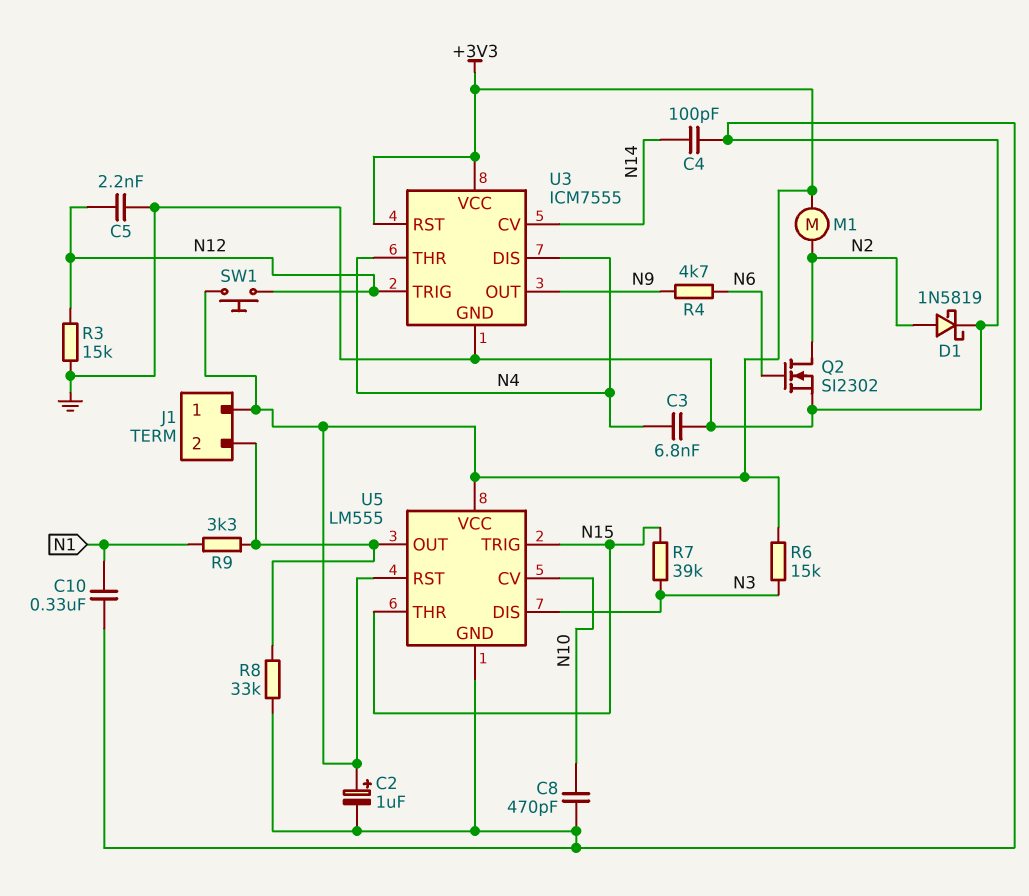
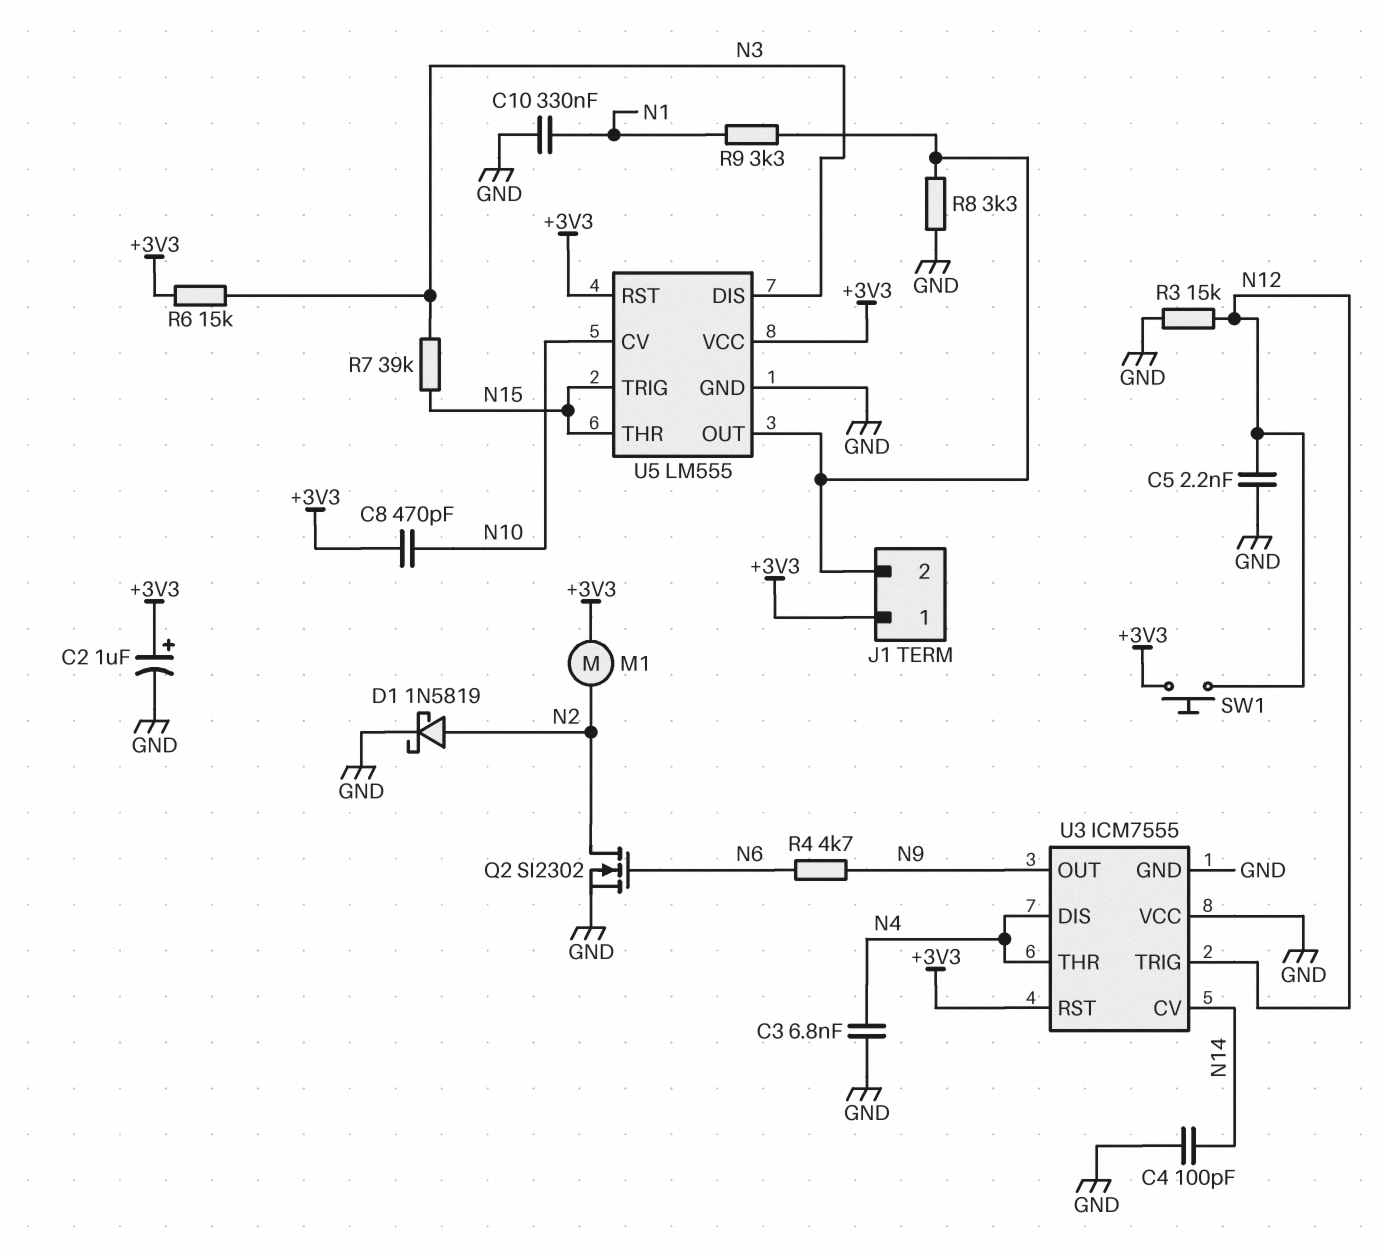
C8: 470pF (GND, N10) -> 470pF (+3V3, N10)
R8: 33k (GND, J1/2) -> 3.3k (GND, J1/2)
U3 pin VCC: +3V3 -> GND

